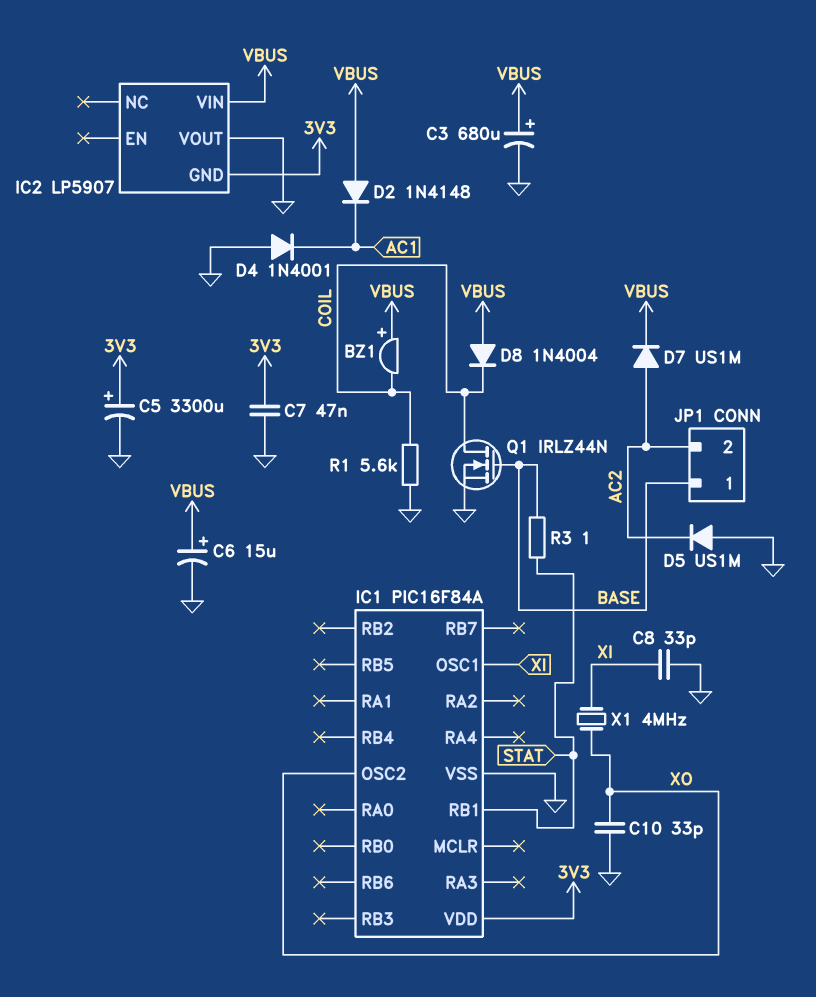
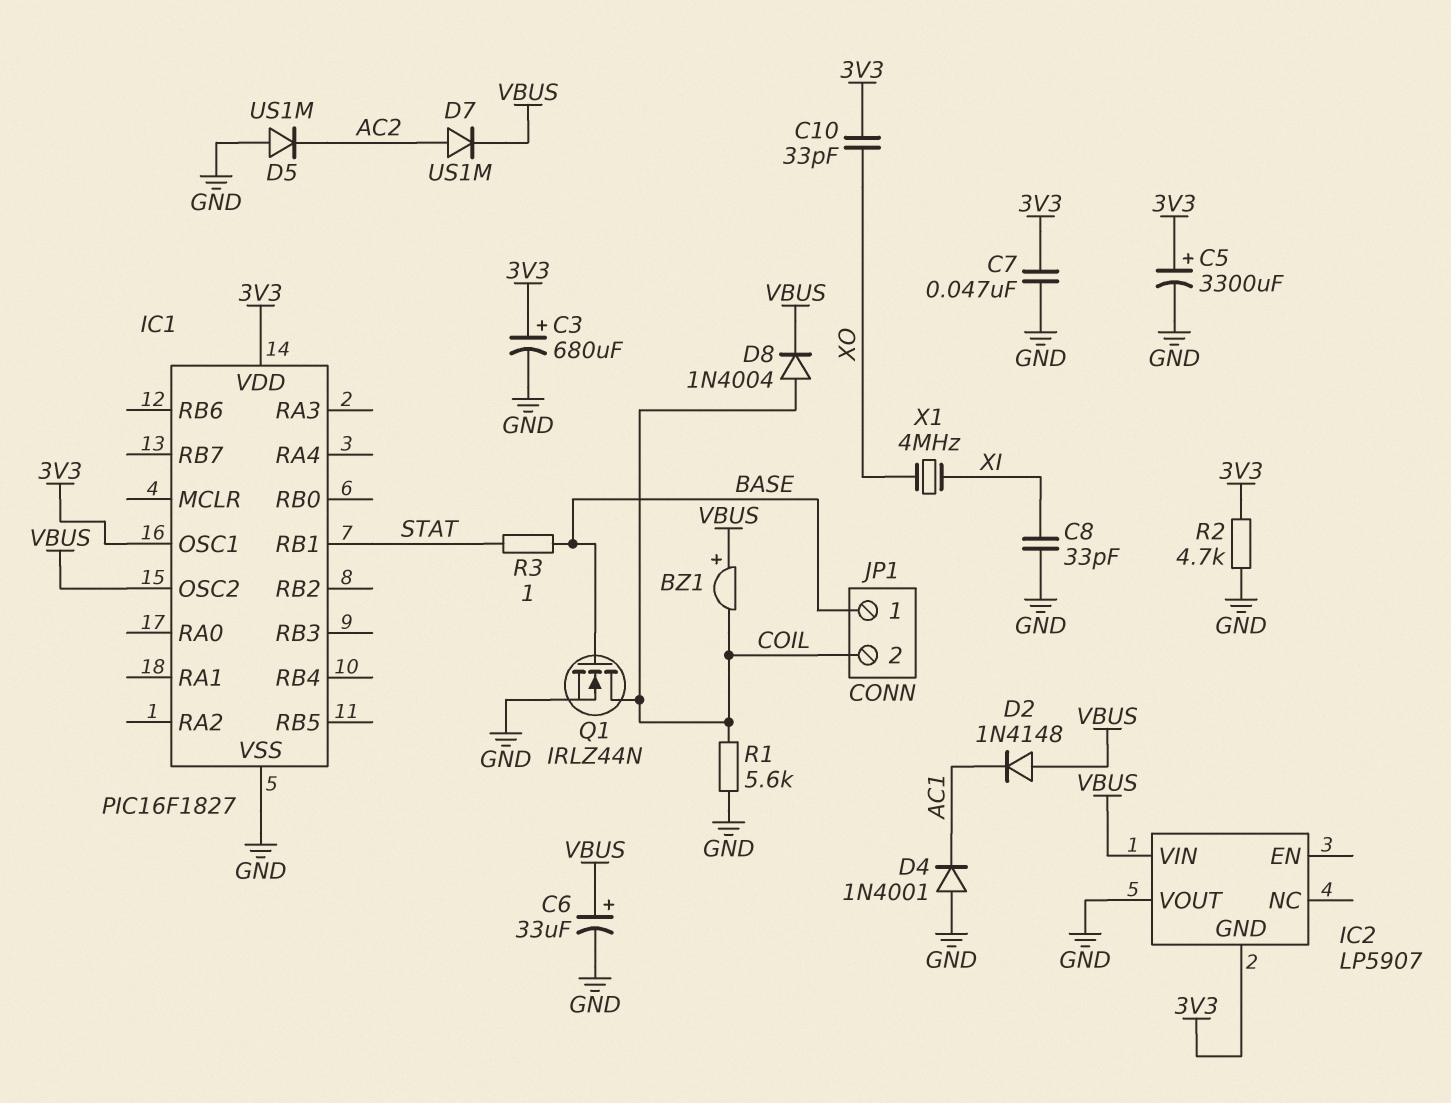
C3: 680uF (plus VBUS, minus GND) -> 680uF (plus 3V3, minus GND)
C6: 15uF (plus VBUS, minus GND) -> 33uF (plus VBUS, minus GND)
C10: 33pF (GND, XO) -> 33pF (3V3, XO)
D8: diode 1N4004 (A VBUS, K COIL) -> diode 1N4004 (A COIL, K VBUS)
IC1: PIC16F84A -> PIC16F1827
IC1 pin OSC1: XI -> 3V3
IC1 pin OSC2: XO -> VBUS
JP1 pin 2: AC2 -> COIL
R2: none -> 4.7k (3V3, GND)

